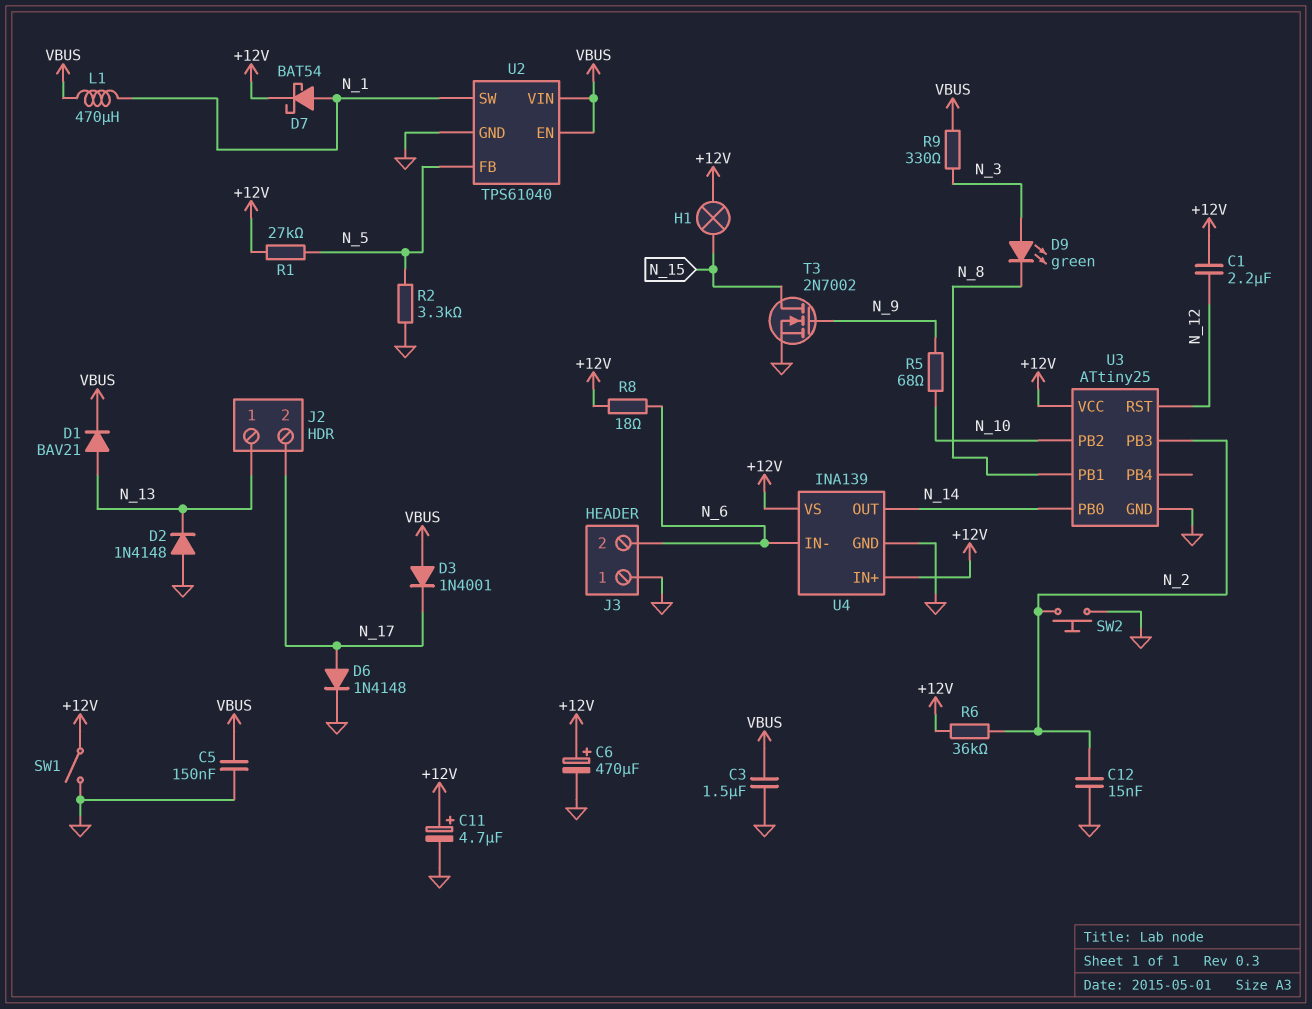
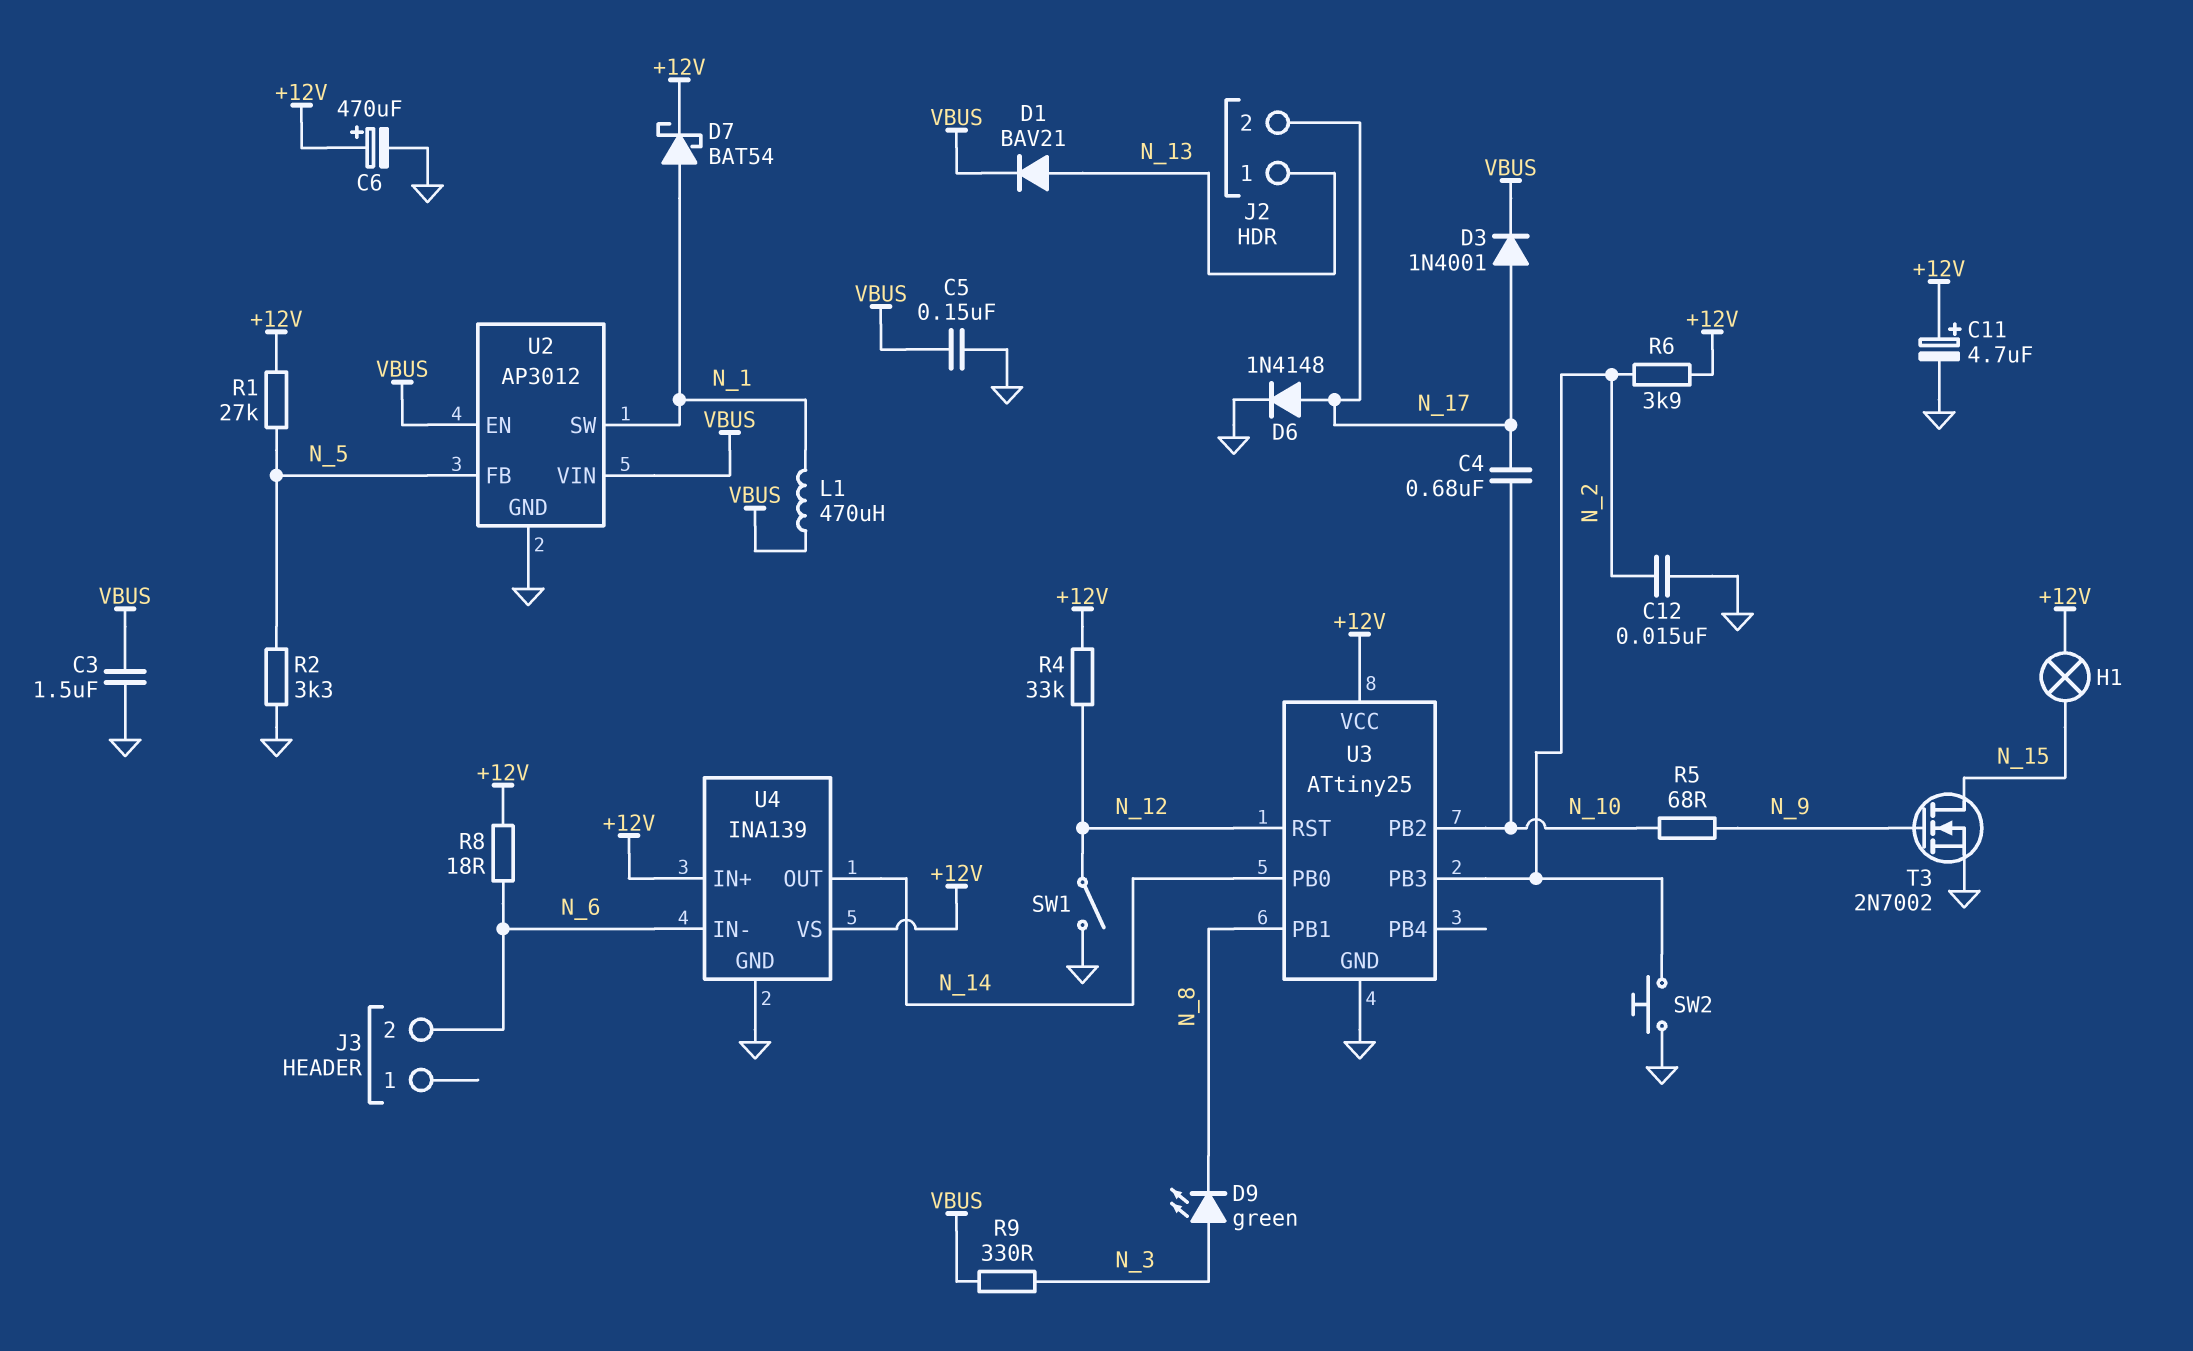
C1: 2.2uF (+12V, N_12) -> none
C4: none -> 680nF (N_10, N_17)
D2: diode 1N4148 (A GND, K N_13) -> none
D3: diode 1N4001 (A VBUS, K N_17) -> diode 1N4001 (A N_17, K VBUS)
J3 pin 1: GND -> none
R4: none -> 33k (+12V, N_12)
R6: 36k (+12V, N_2) -> 3.9k (+12V, N_2)
SW1: switch (+12V, GND) -> switch (GND, N_12)
U2: TPS61040 -> AP3012

